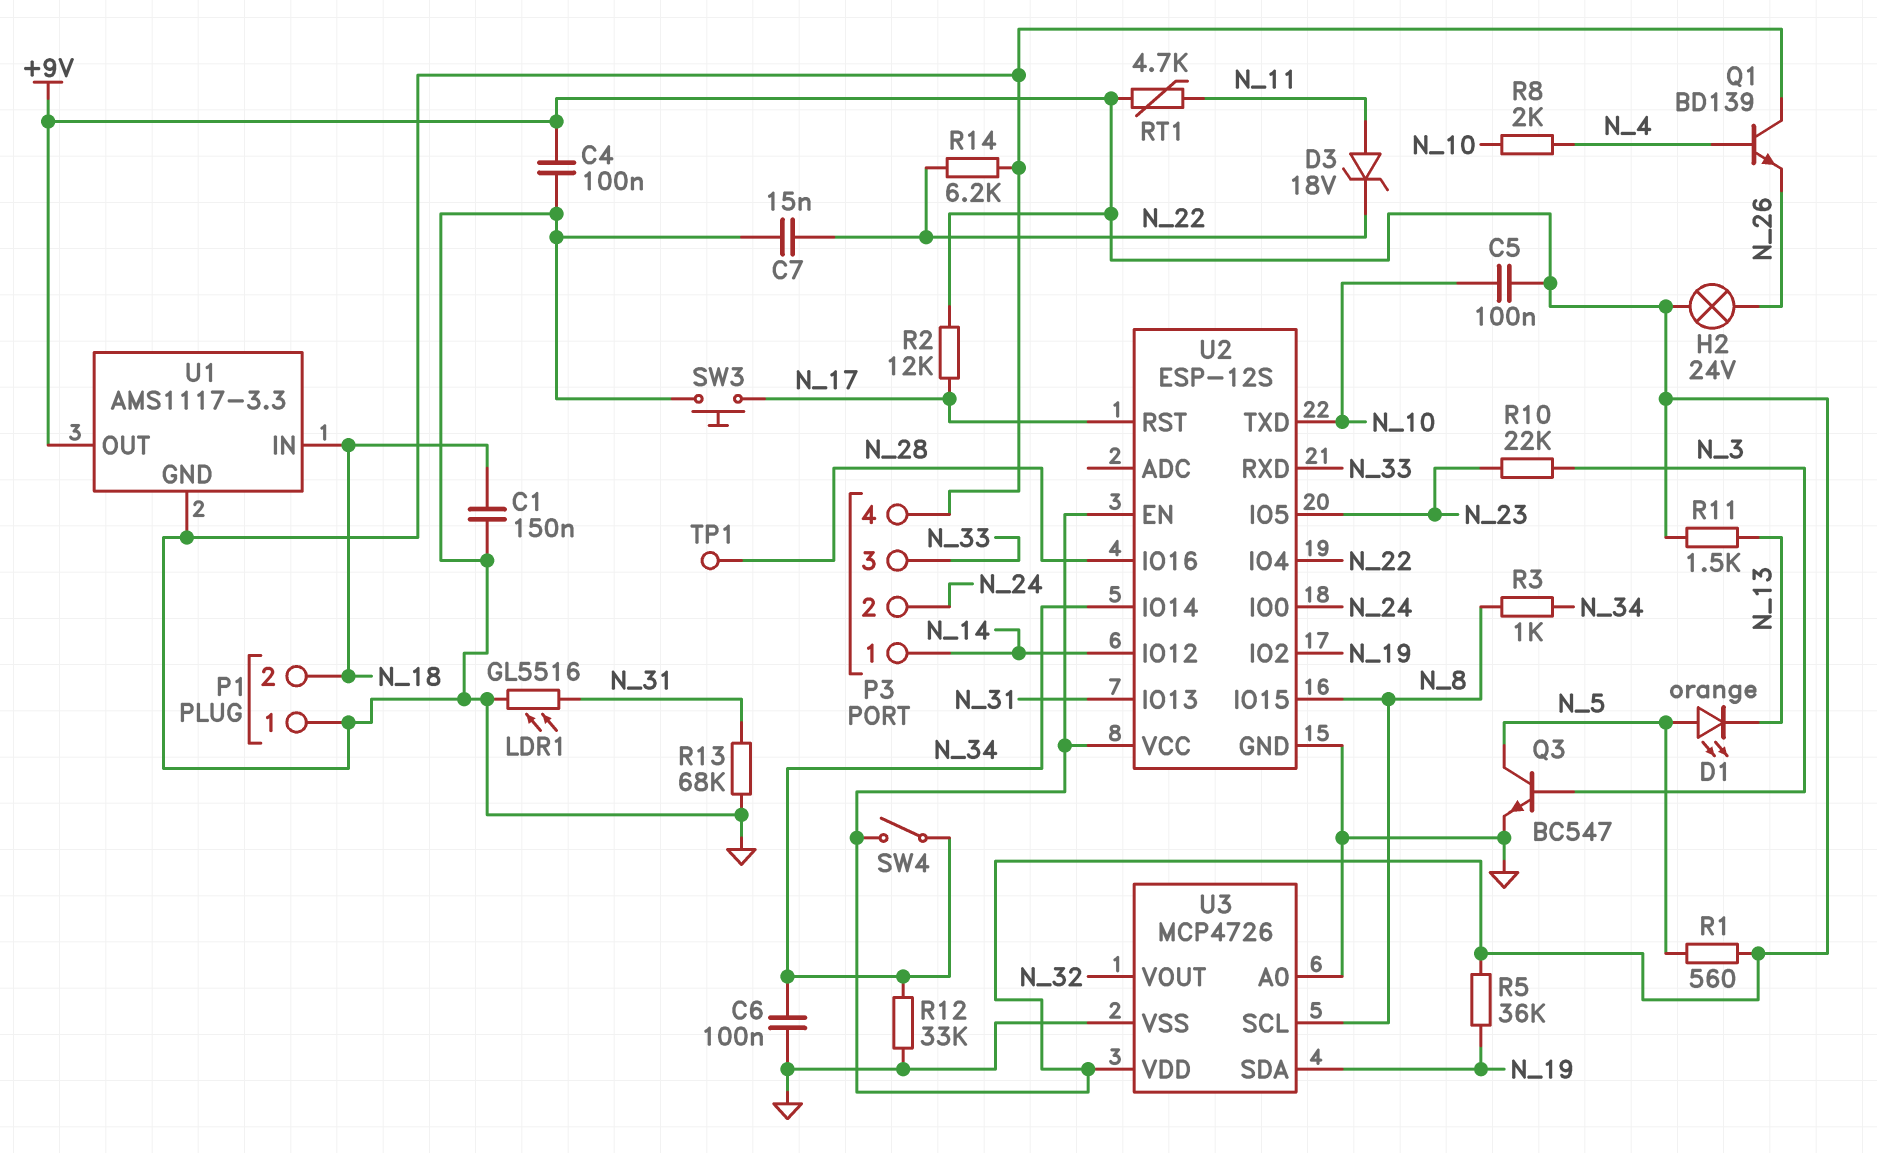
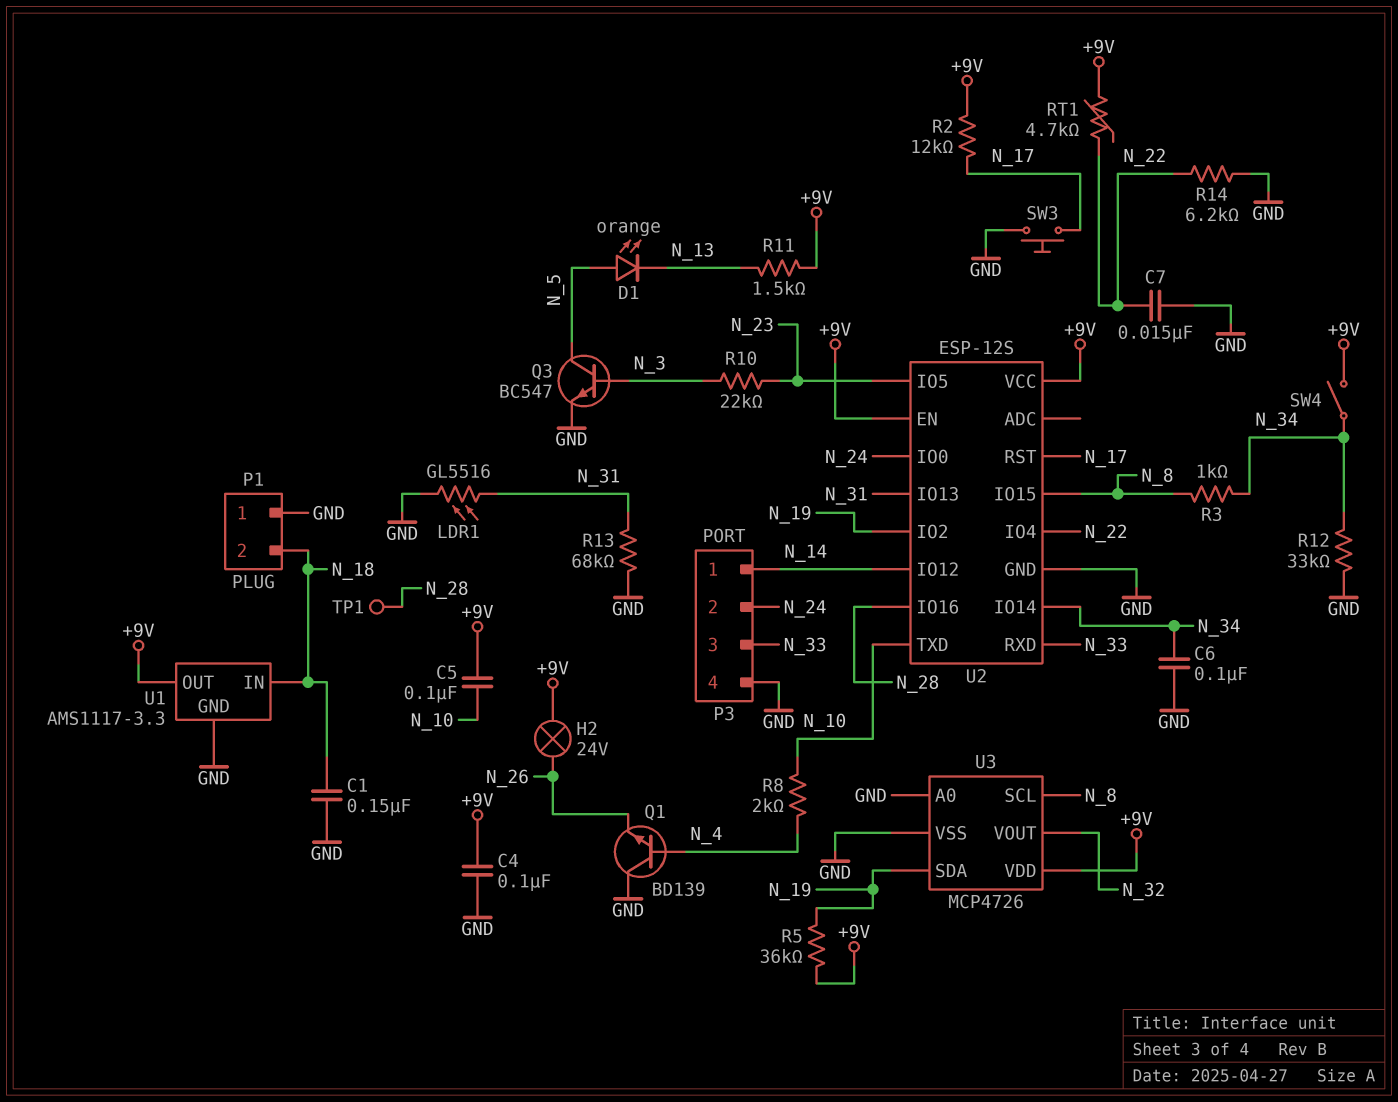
D3: zener 18V (A N_11, K N_22) -> none
R1: 560 (+9V, N_5) -> none
RT1: 4.7k (+9V, N_11) -> 4.7k (+9V, N_22)

